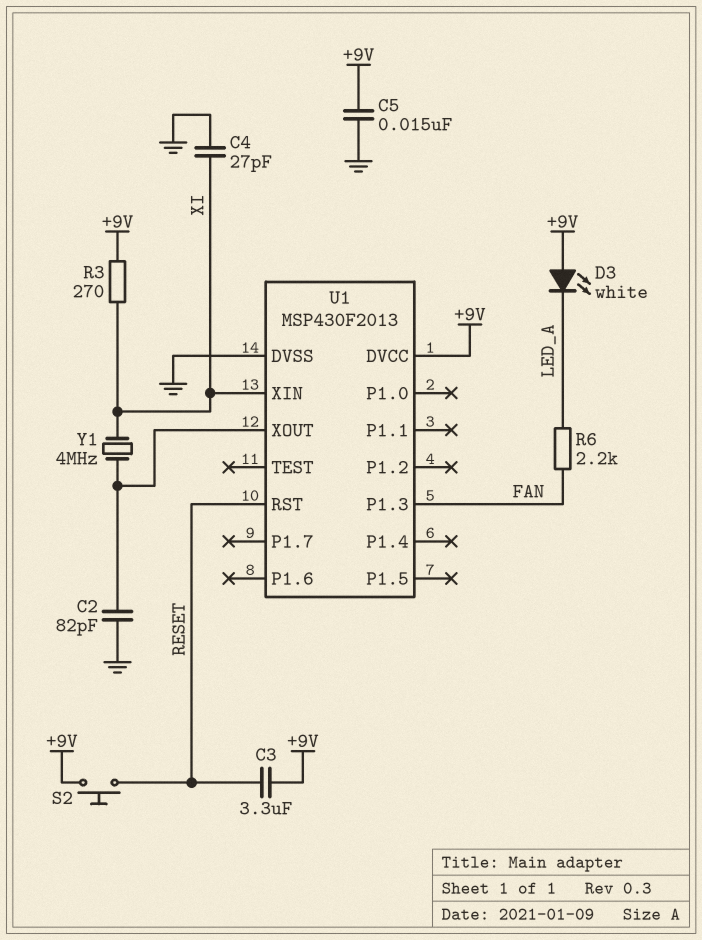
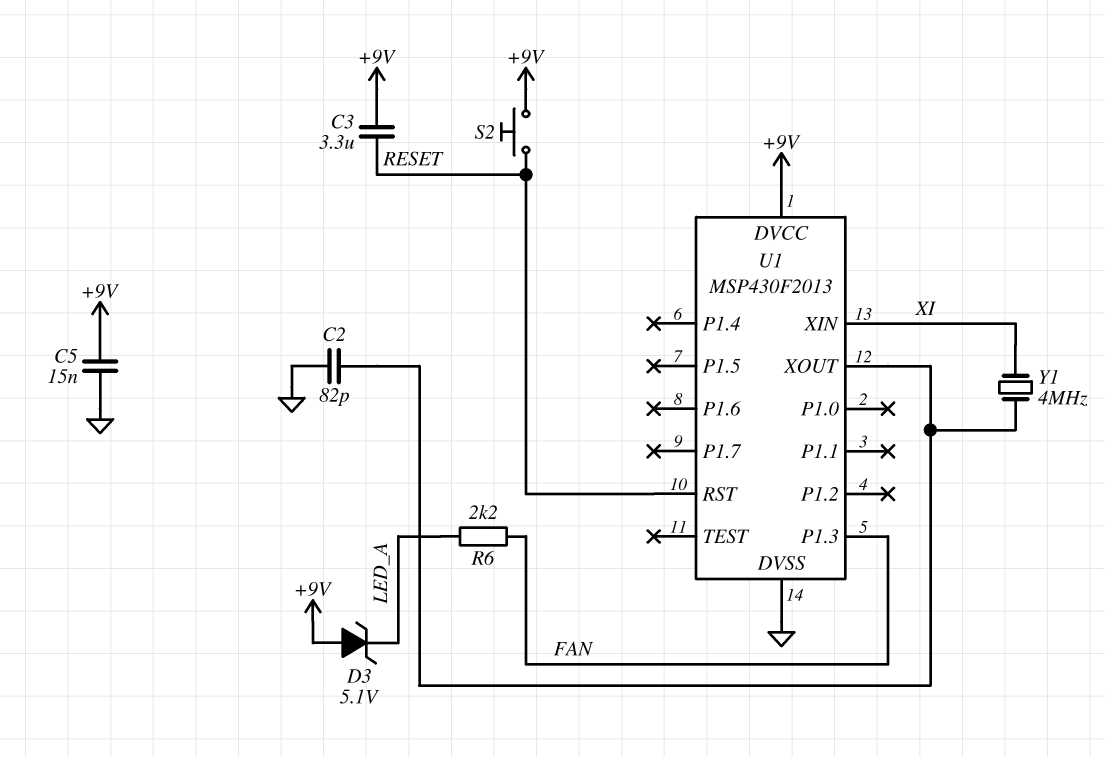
C4: 27pF (GND, XI) -> none
D3: LED white (A +9V, K LED_A) -> zener 5.1V (A +9V, K LED_A)
R3: 270 (+9V, XI) -> none

